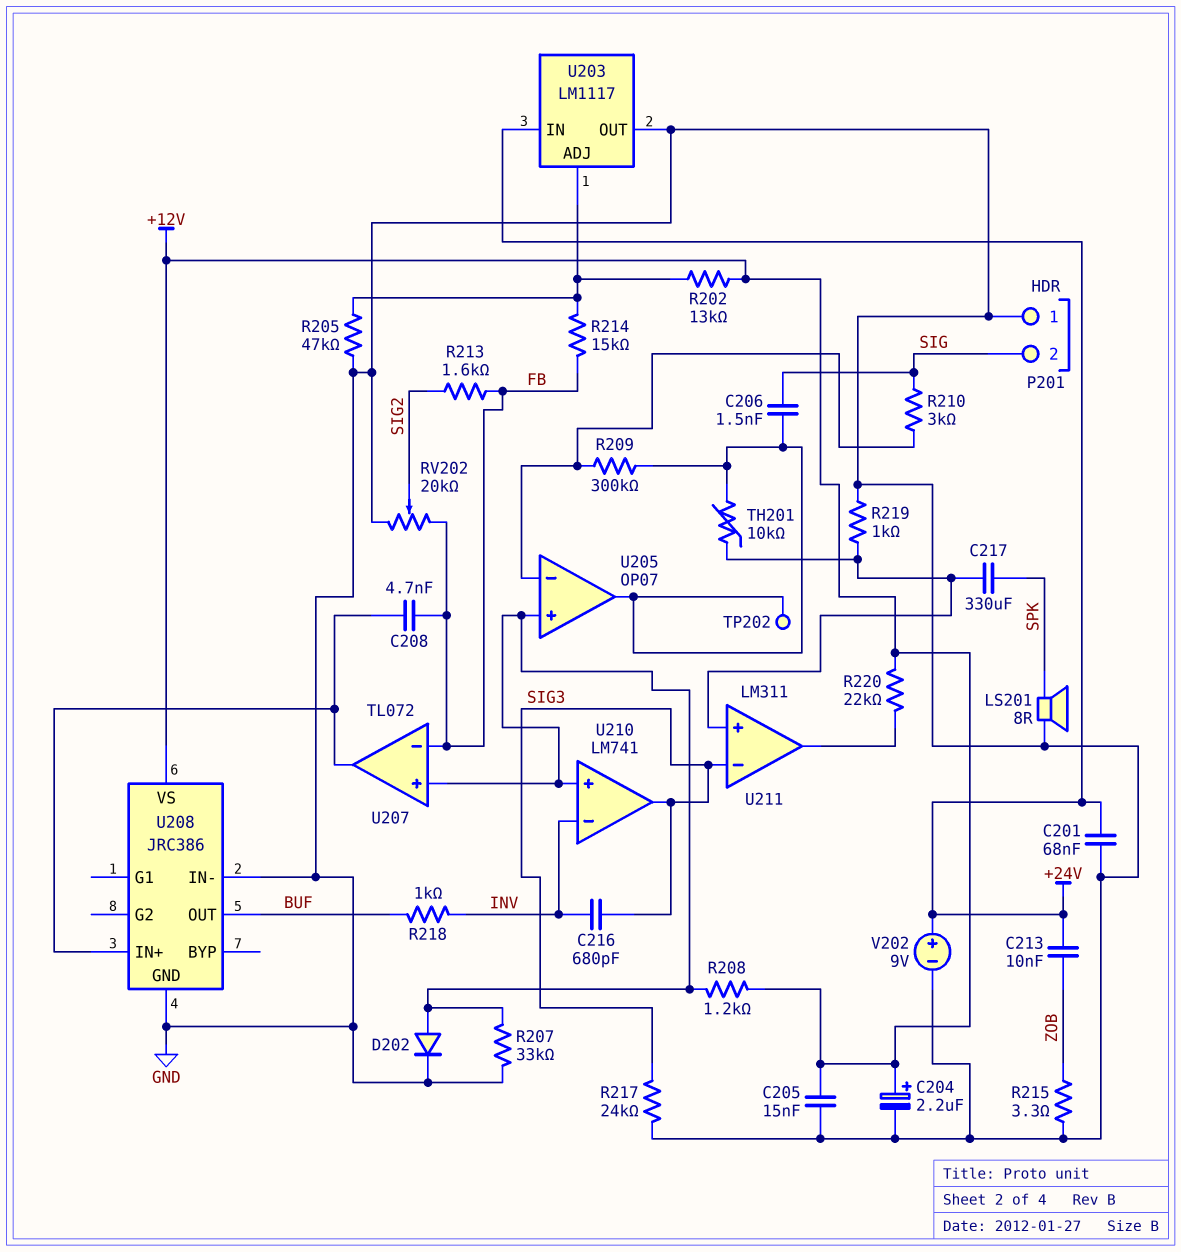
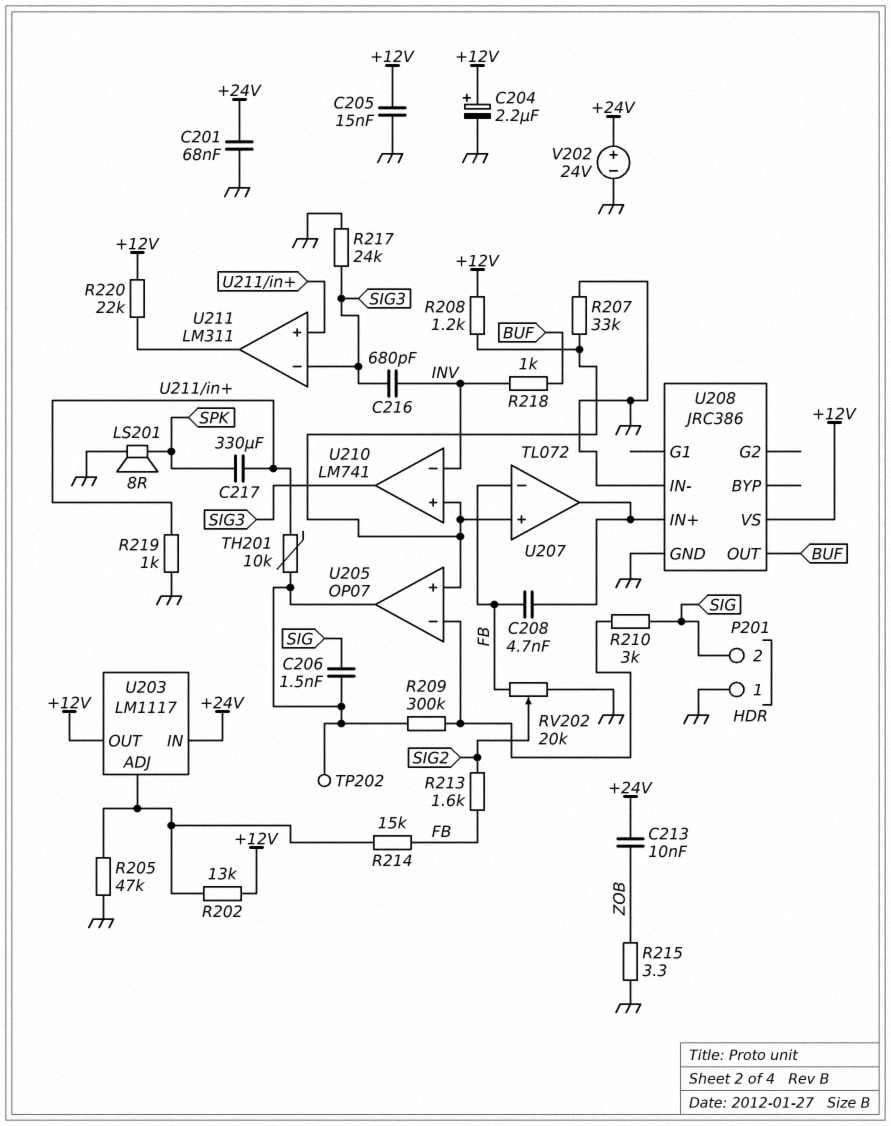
D202: diode (A U205/in+, K GND) -> none
U203 pin OUT: GND -> +12V
V202: 9V (plus +24V, minus GND) -> 24V (plus +24V, minus GND)

